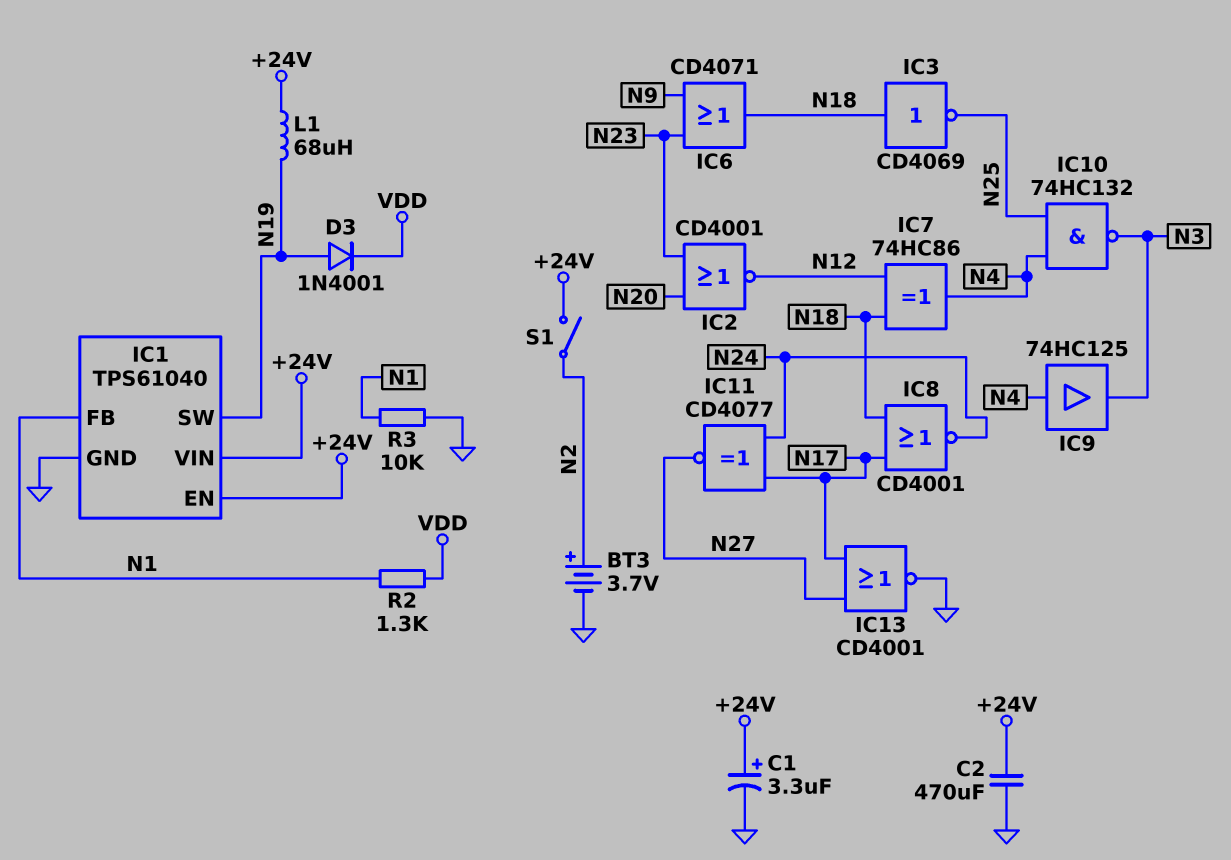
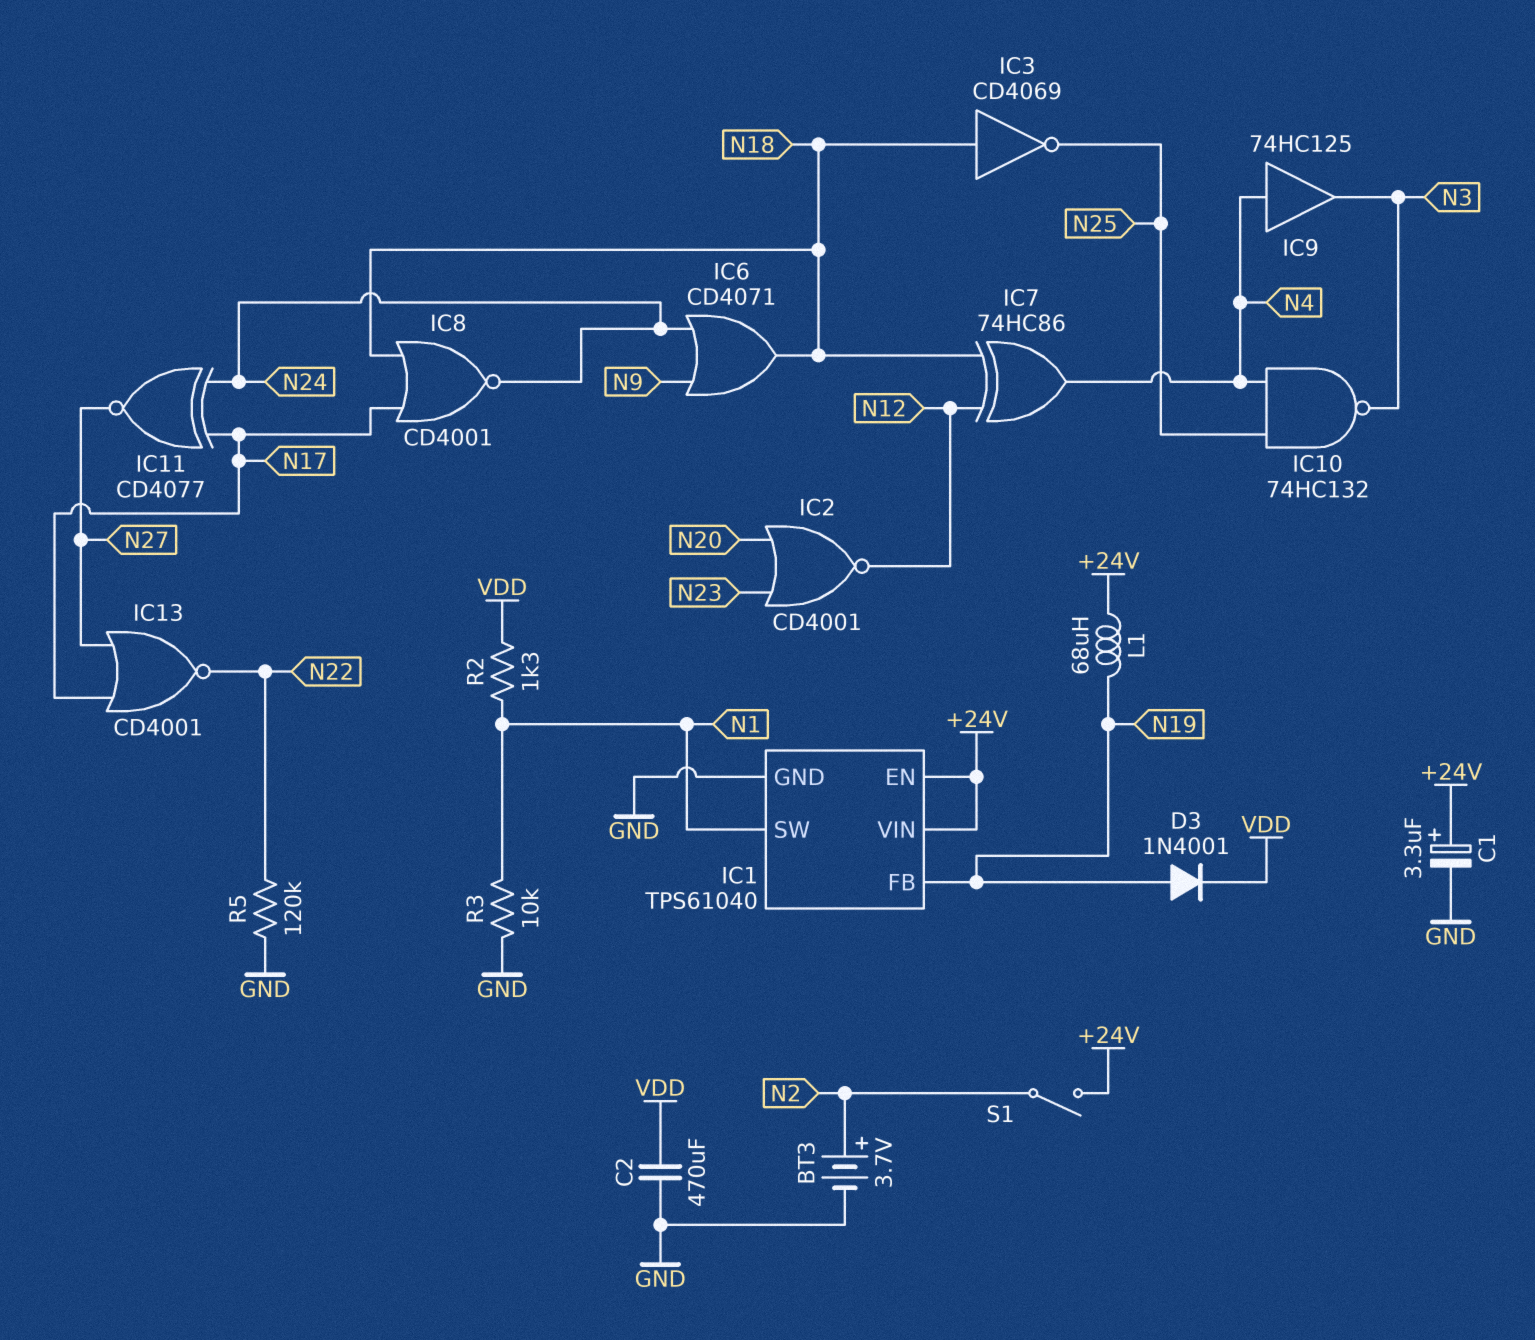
C2: 470uF (+24V, GND) -> 470uF (GND, VDD)
IC1 pin FB: N1 -> N19
IC1 pin SW: N19 -> N1
IC6: OR CD4071 (in N9, in N23, out N18) -> OR CD4071 (in N9, in N24, out N18)
IC13: NOR CD4001 (in N17, in N27, out GND) -> NOR CD4001 (in N17, in N27, out N22)
R5: none -> 120k (GND, N22)

